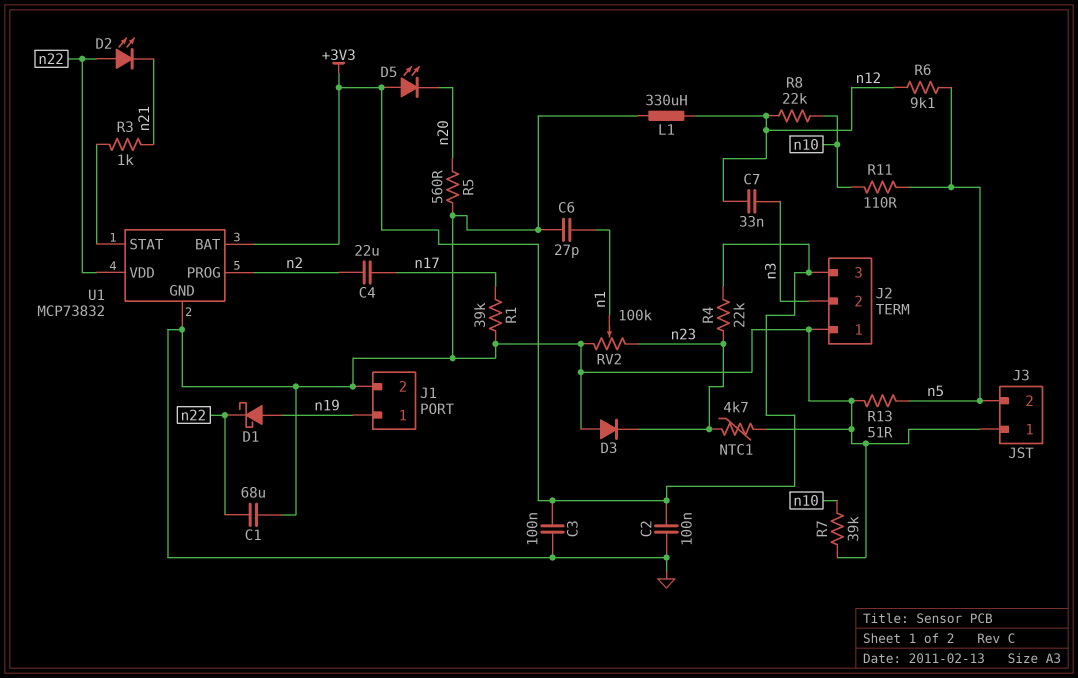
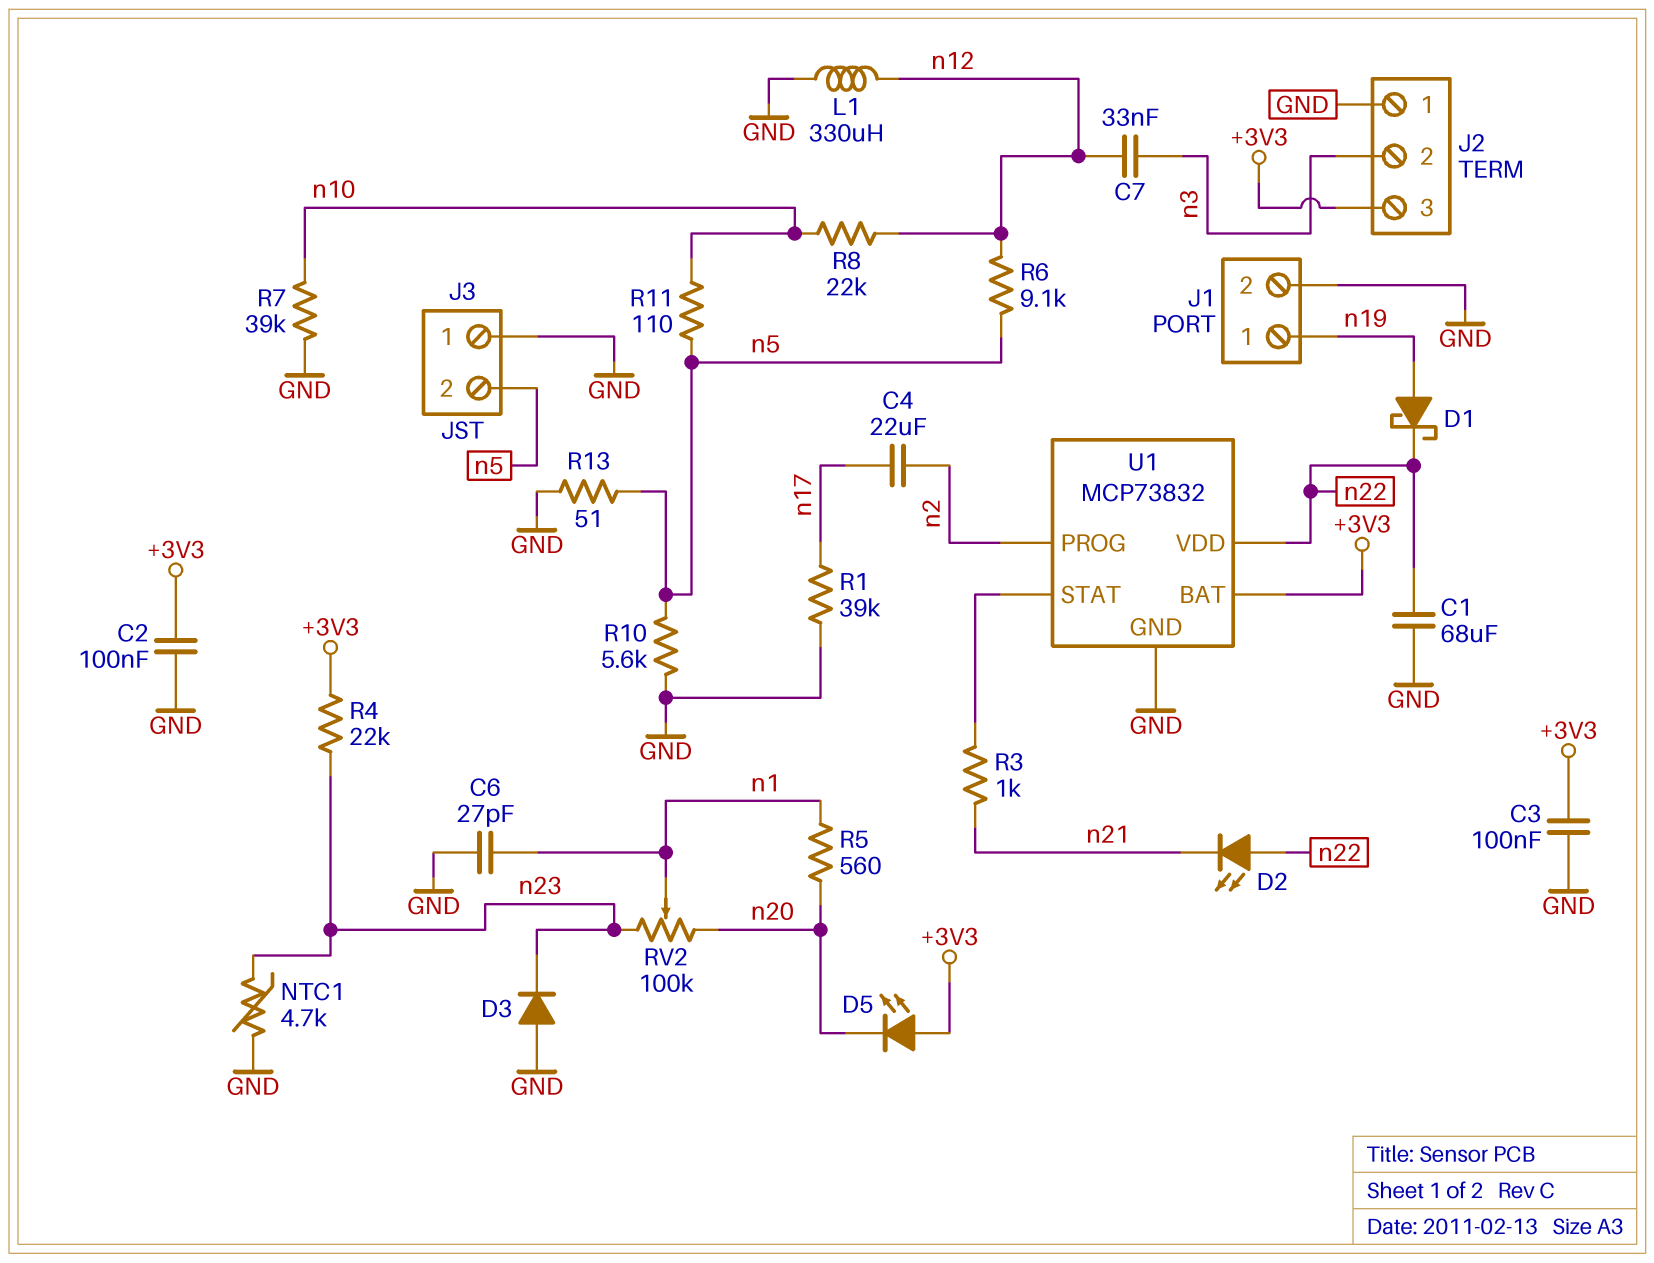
R5: 560 (GND, n20) -> 560 (n1, n20)
R10: none -> 5.6k (GND, n5)
RV2: 100k (GND, n23, wiper n1) -> 100k (n20, n23, wiper n1)

